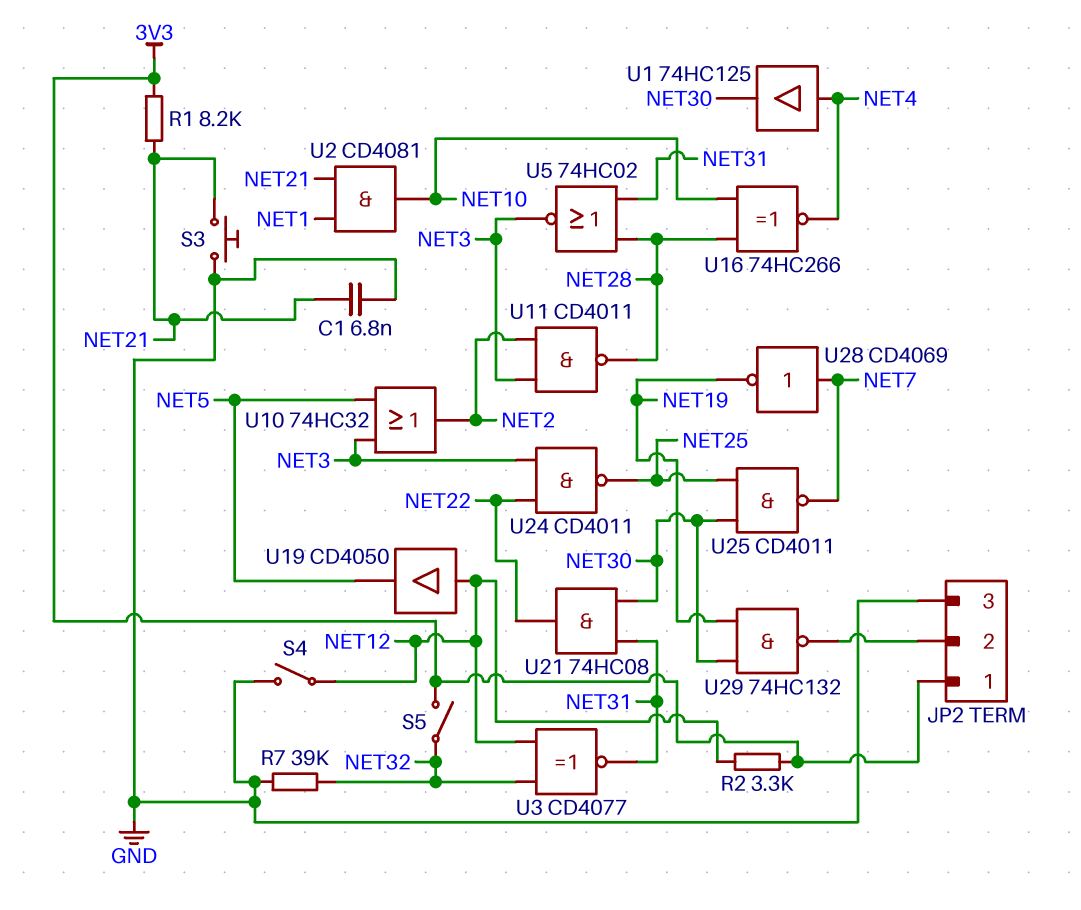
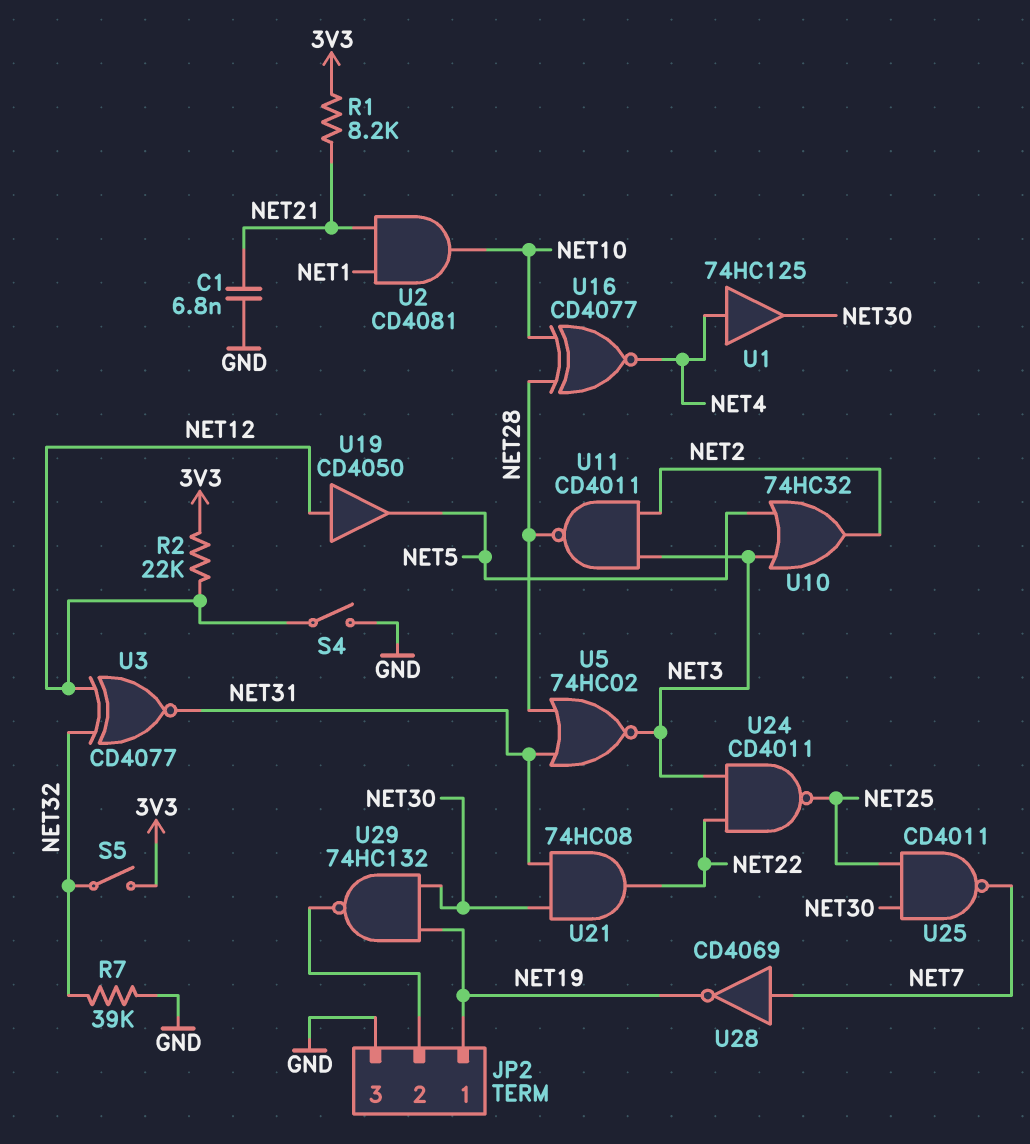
JP2 pin 1: 3V3 -> NET19
R2: 3.3k (3V3, NET12) -> 22k (3V3, NET12)
S3: button (GND, NET21) -> none
U16: XNOR 74HC266 (in NET10, in NET28, out NET4) -> XNOR CD4077 (in NET10, in NET28, out NET4)

